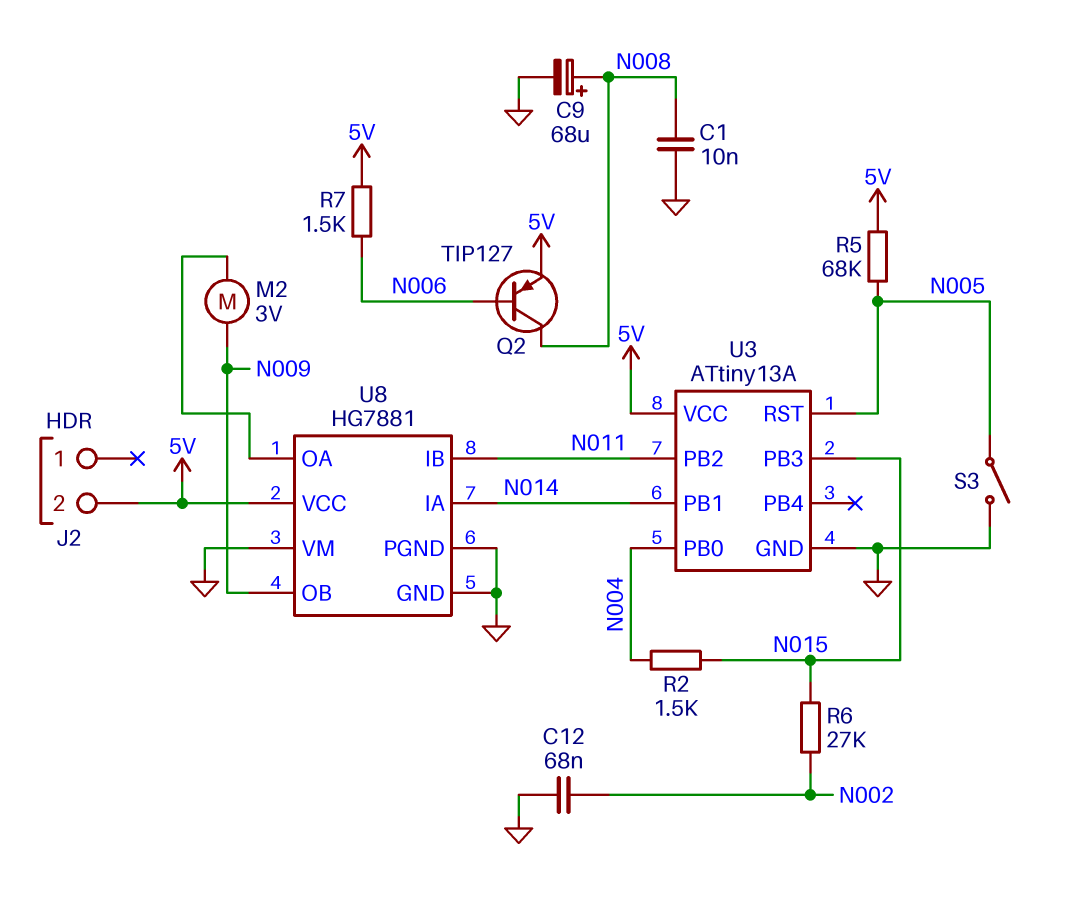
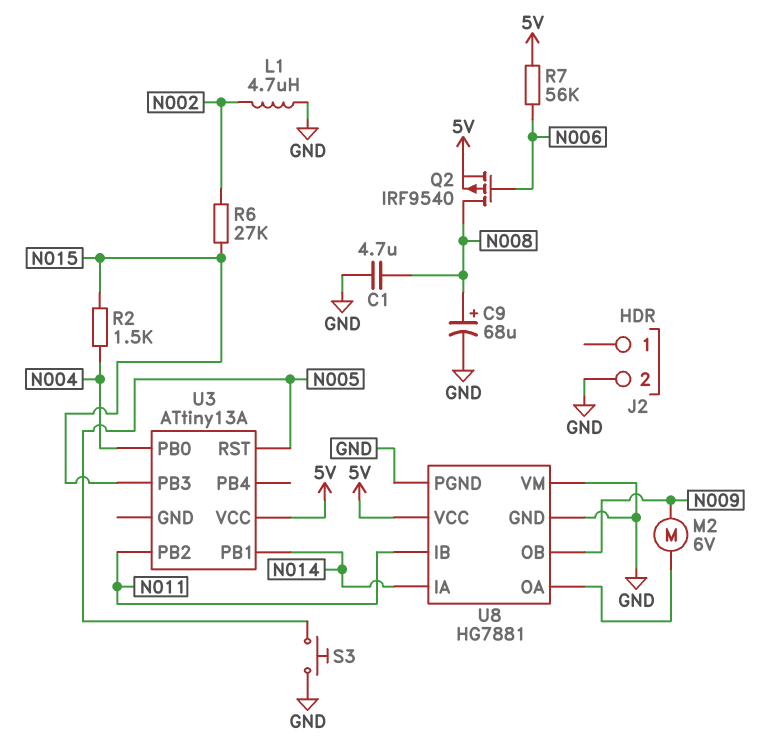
C1: 10nF (GND, N008) -> 4.7uF (GND, N008)
C12: 68nF (GND, N002) -> none
J2 pin 2: 5V -> GND
L1: none -> 4.7uH (GND, N002)
M2: motor 3V (N009, U8/OA) -> motor 6V (N009, U8/OA)
Q2: PNP TIP127 (B N006, C N008, E 5V) -> PMOS IRF9540 (G N006, D N008, S 5V)
R5: 68k (5V, N005) -> none
R7: 1.5k (5V, N006) -> 56k (5V, N006)
S3: switch (GND, N005) -> button (GND, N005)
U3 pin GND: GND -> none

